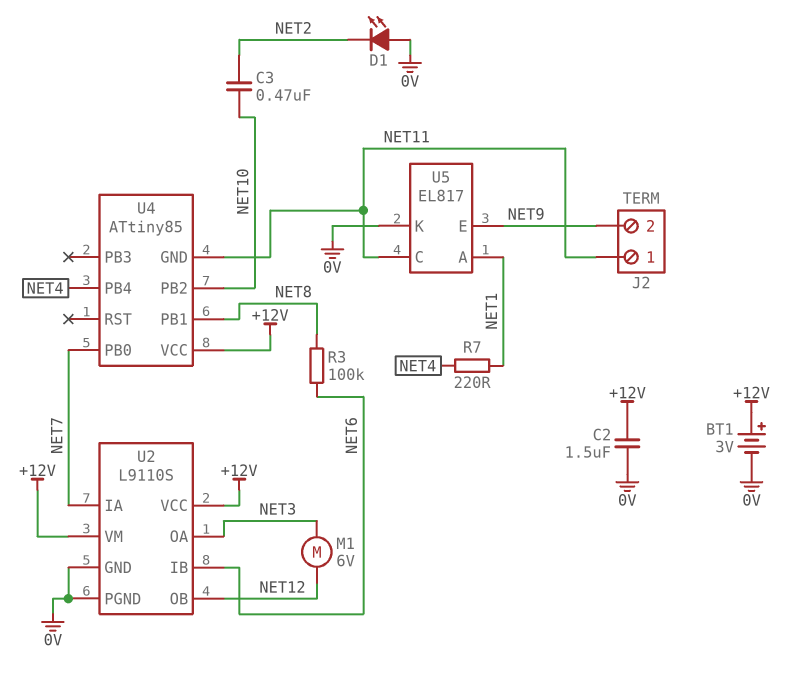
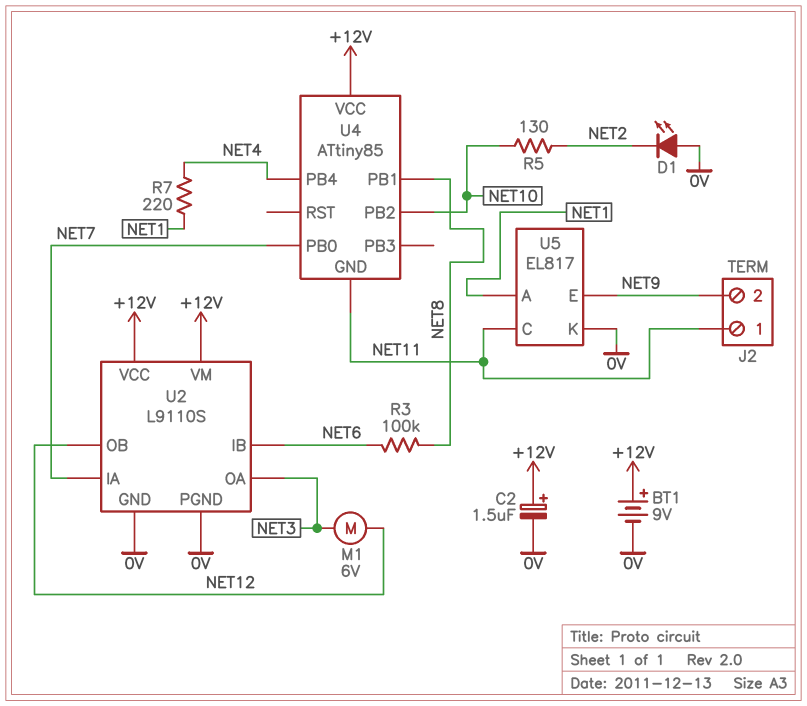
BT1: 3V (plus +12V, minus 0V) -> 9V (plus +12V, minus 0V)
C2: 1.5uF (+12V, 0V) -> 1.5uF (plus +12V, minus 0V)
C3: 470nF (NET2, NET10) -> none
R5: none -> 130 (NET2, NET10)

